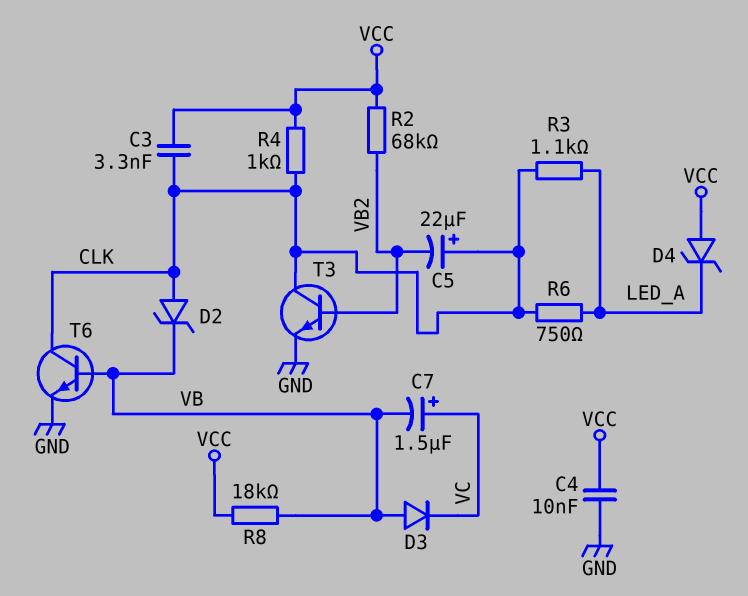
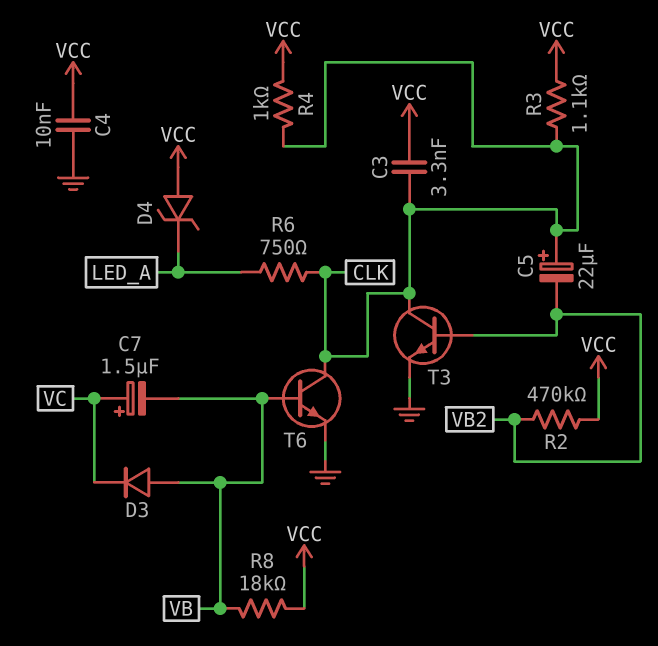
D2: zener (A CLK, K VB) -> none
R2: 68k (VB2, VCC) -> 470k (VB2, VCC)
R3: 1.1k (CLK, LED_A) -> 1.1k (CLK, VCC)

